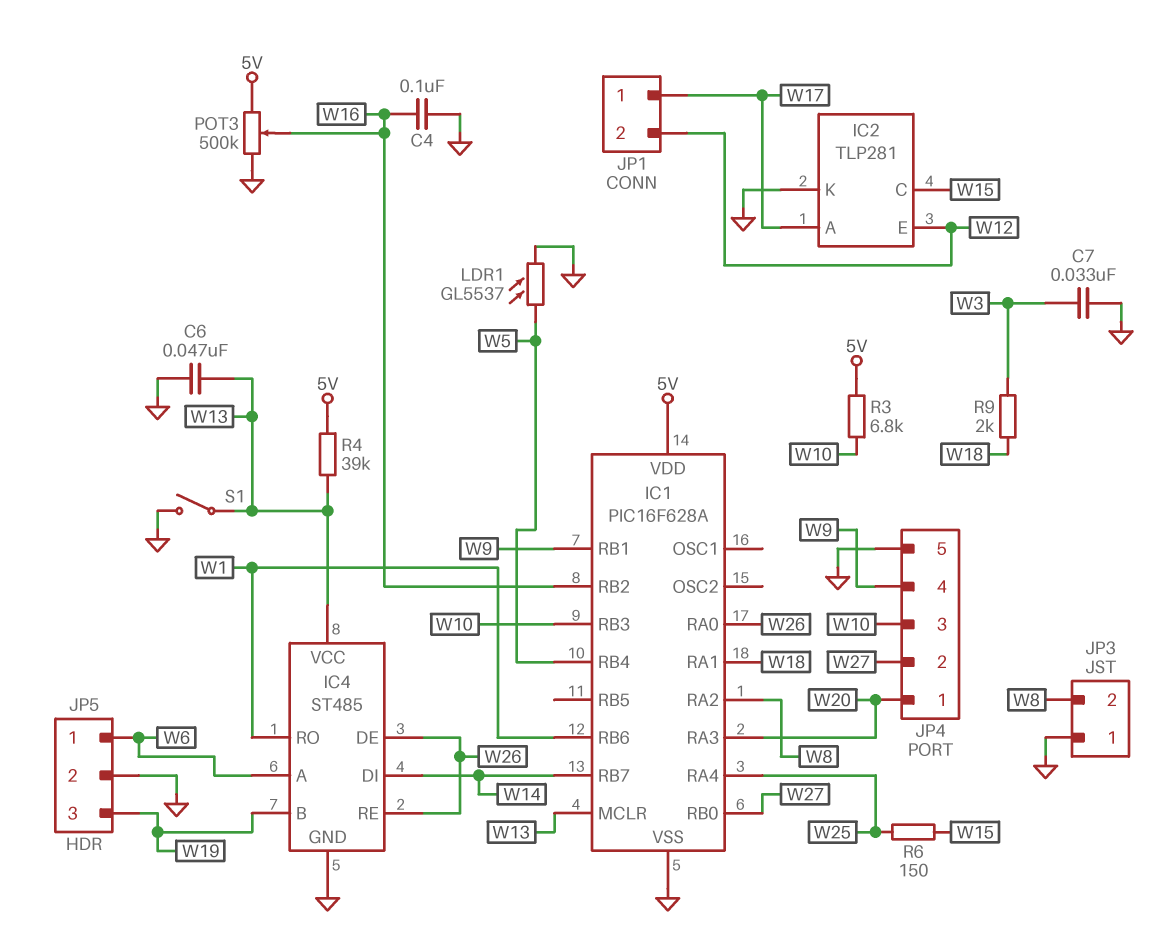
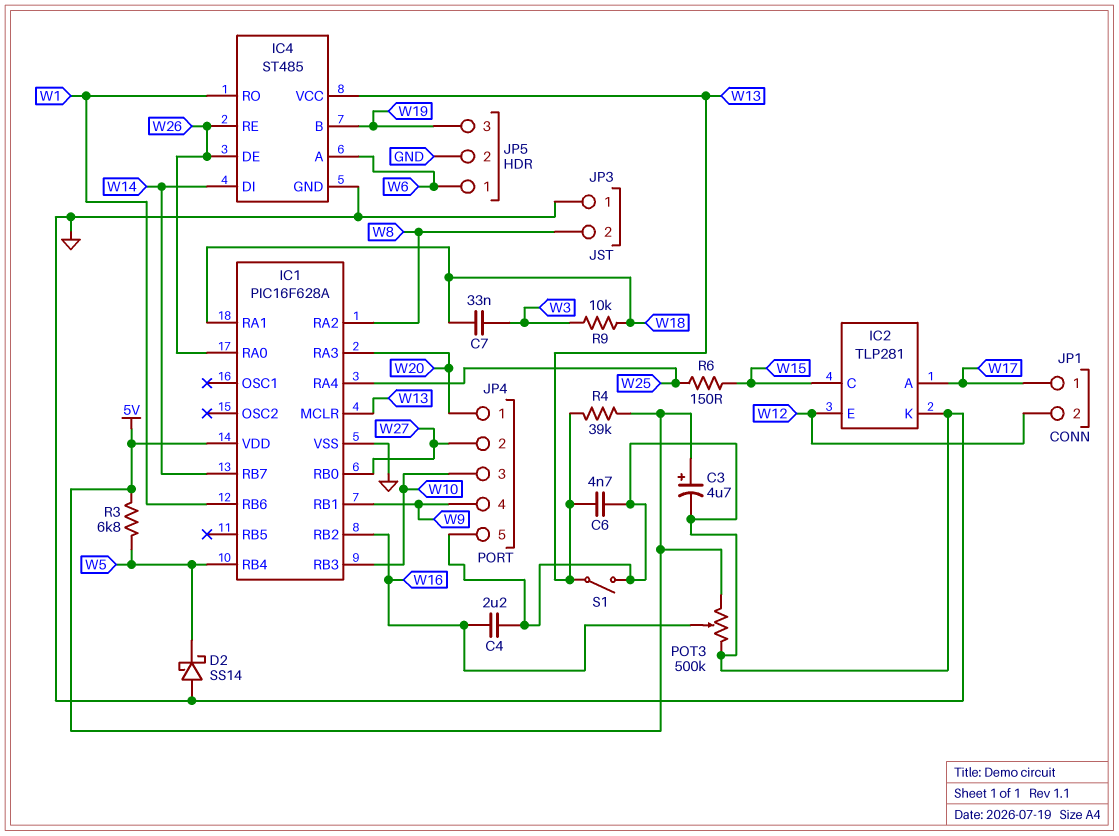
C3: none -> 4.7uF (plus 5V, minus GND)
C4: 100nF (GND, W16) -> 2.2uF (GND, W16)
C6: 47nF (GND, W13) -> 4.7nF (GND, W13)
C7: 33nF (GND, W3) -> 33nF (W3, W18)
D2: none -> schottky SS14 (A GND, K W5)
LDR1: GL5537 (GND, W5) -> none
R3: 6.8k (5V, W10) -> 6.8k (5V, W5)
R9: 2k (W3, W18) -> 10k (W3, W18)

